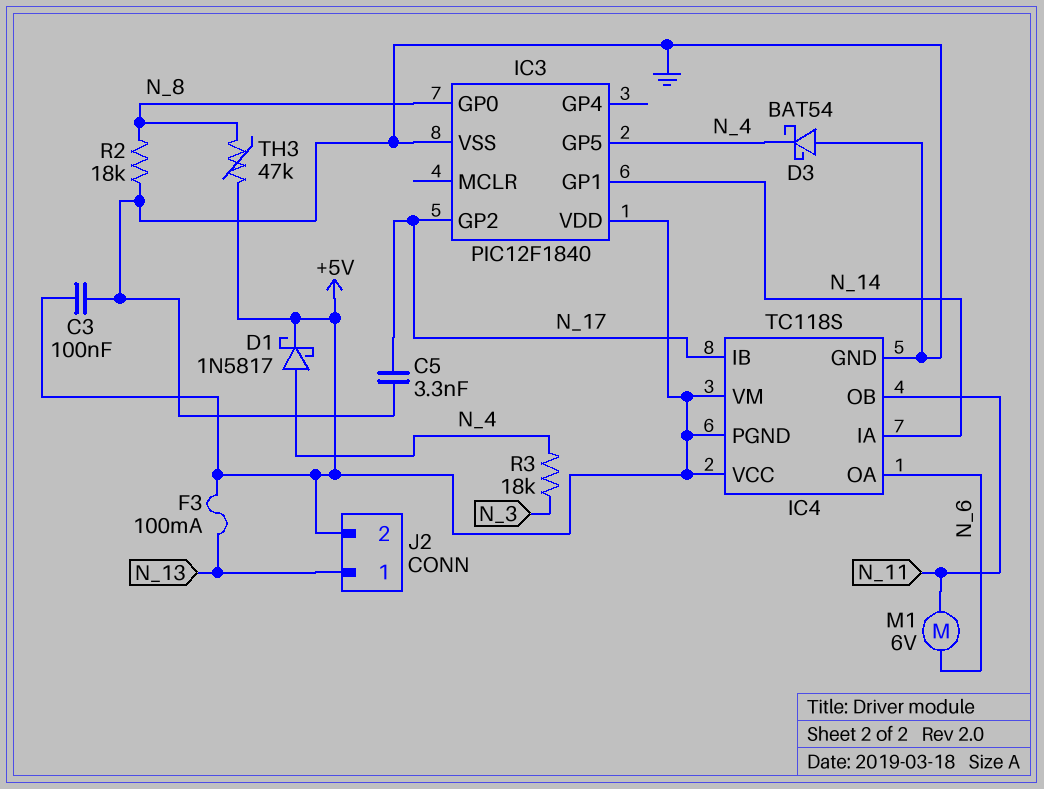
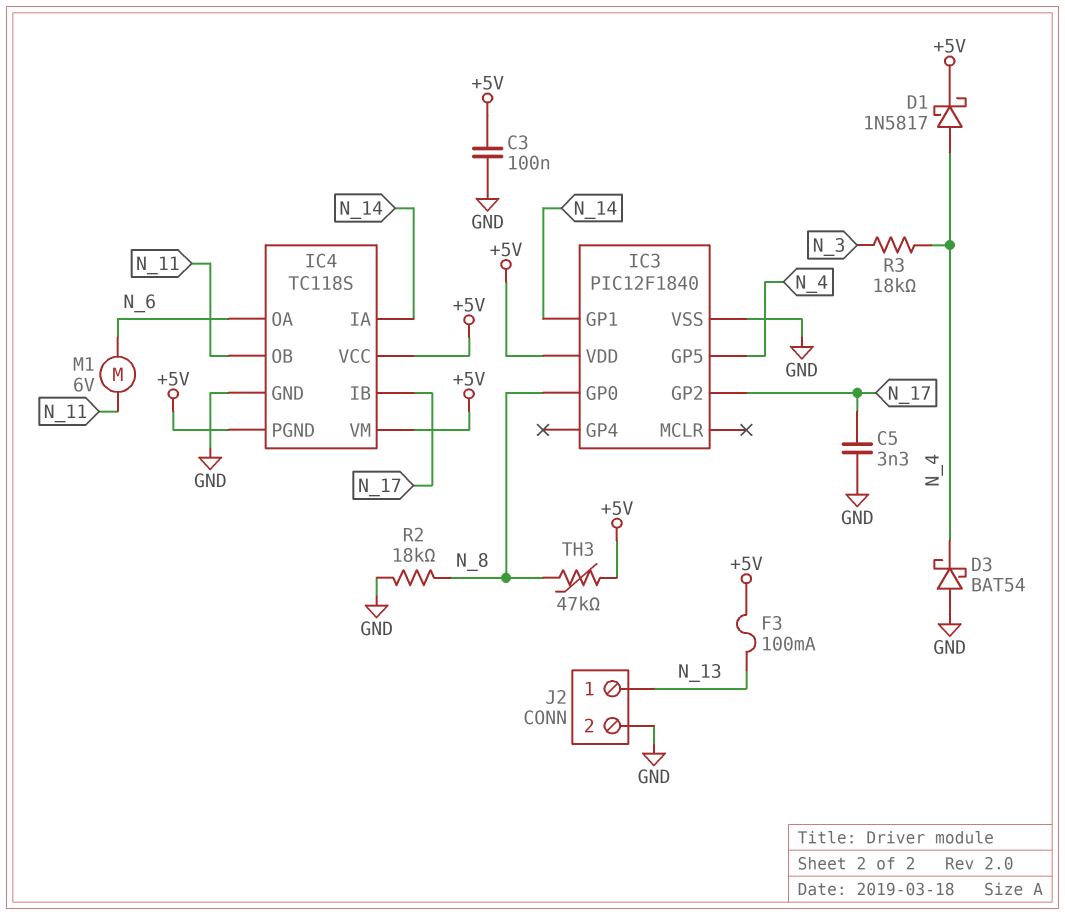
J2 pin 2: +5V -> GND

